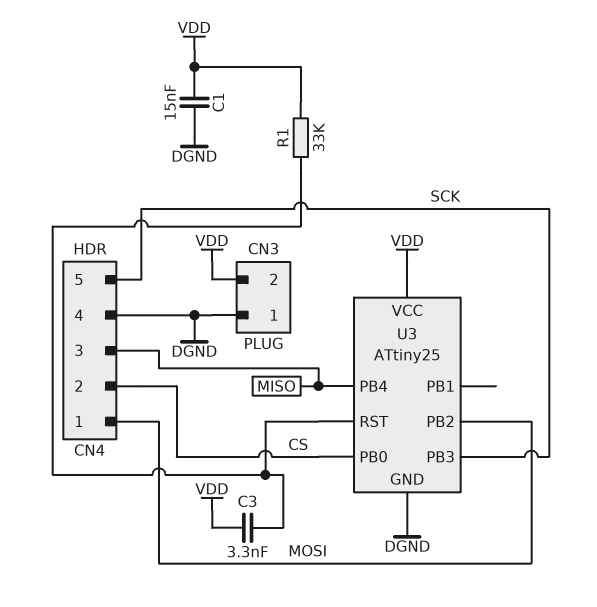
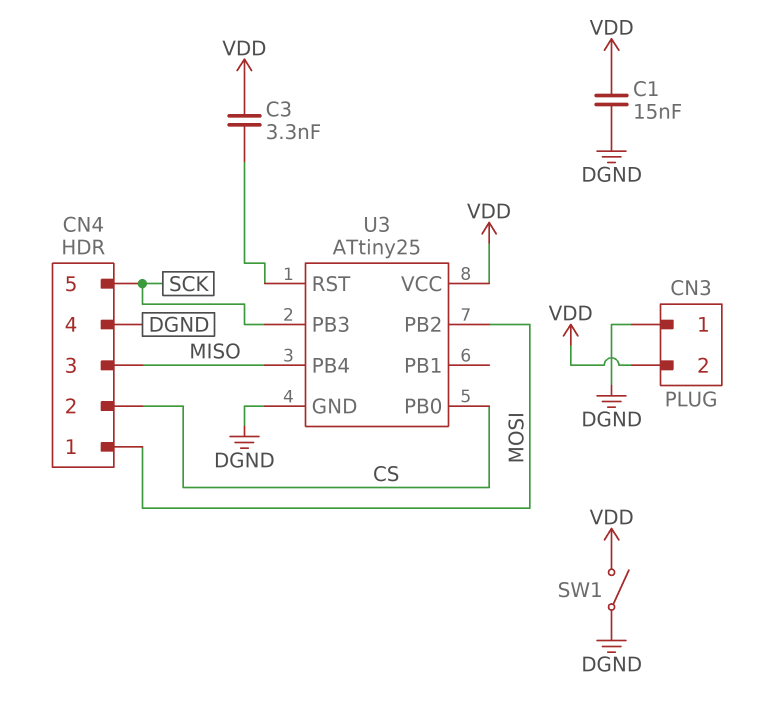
R1: 33k (U3/RST, VDD) -> none
SW1: none -> switch (DGND, VDD)

